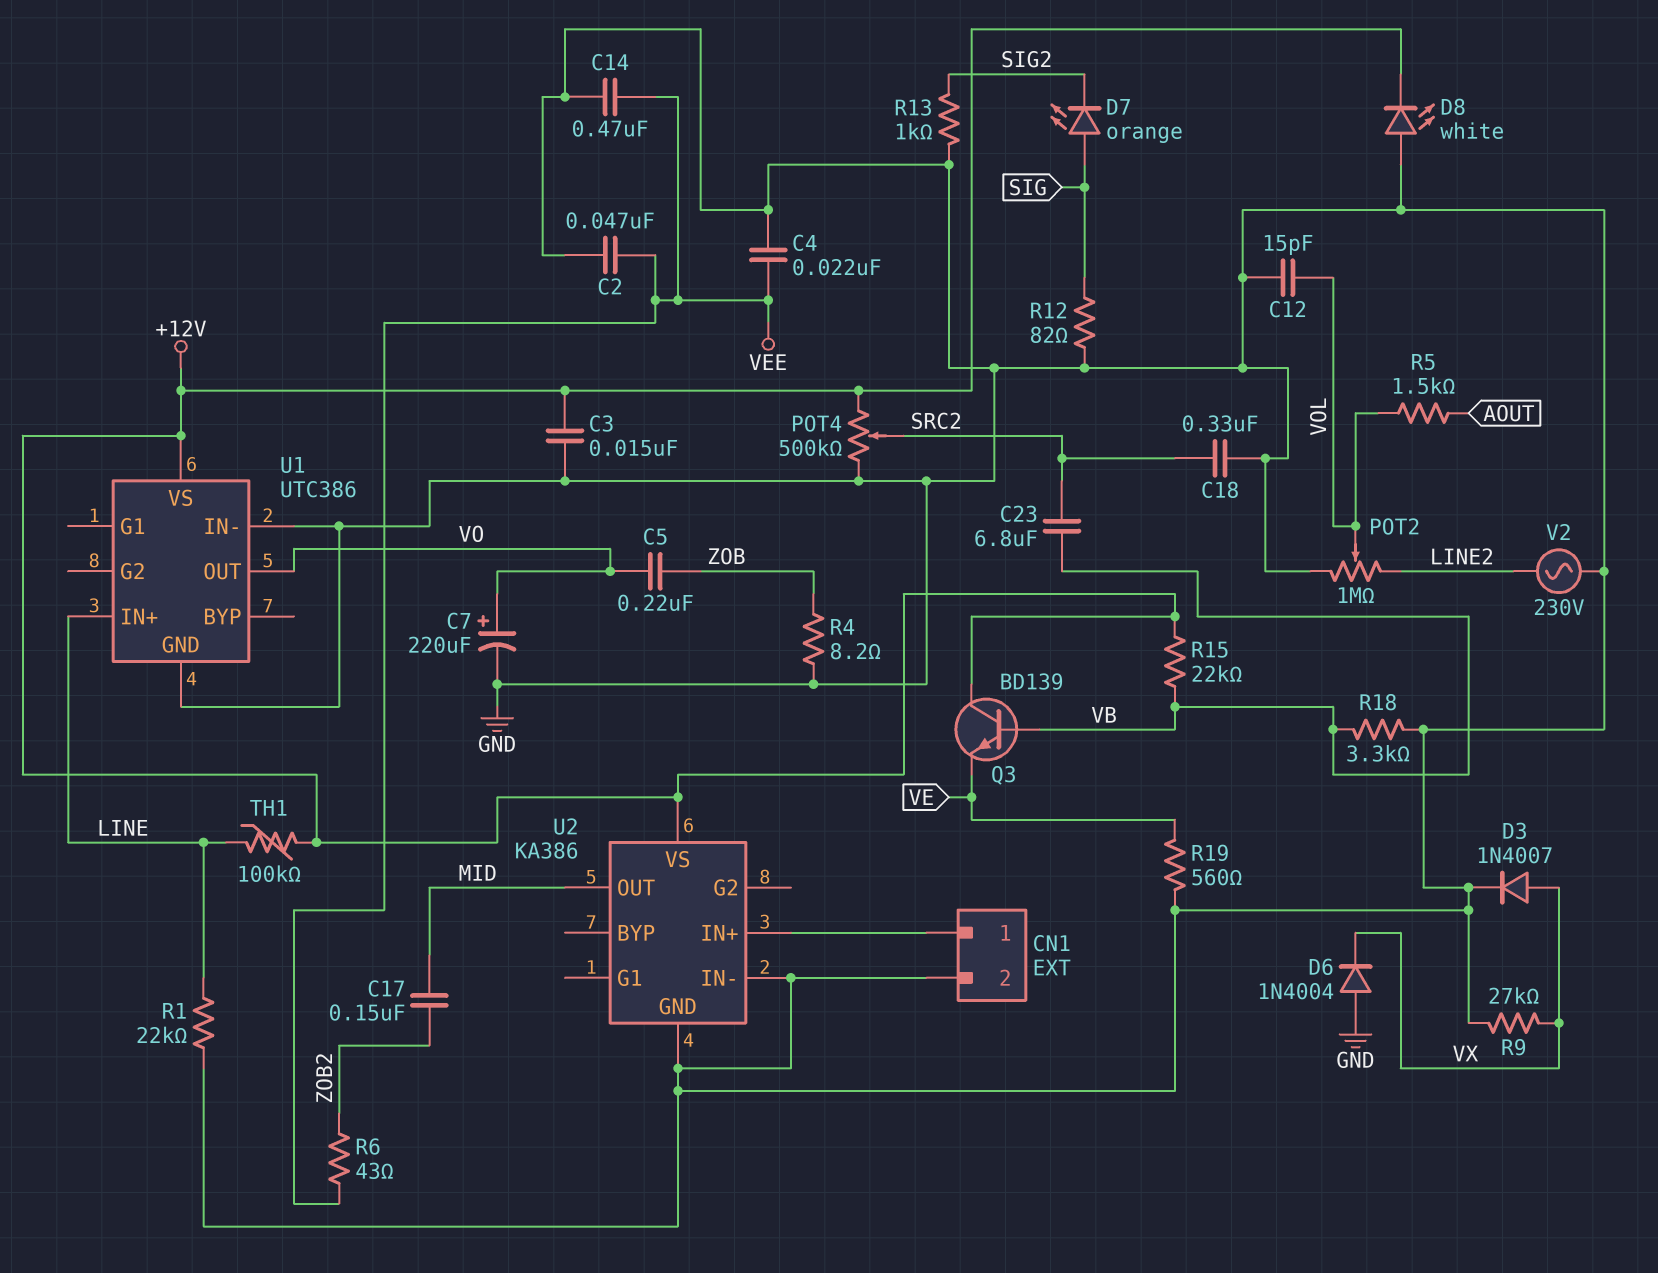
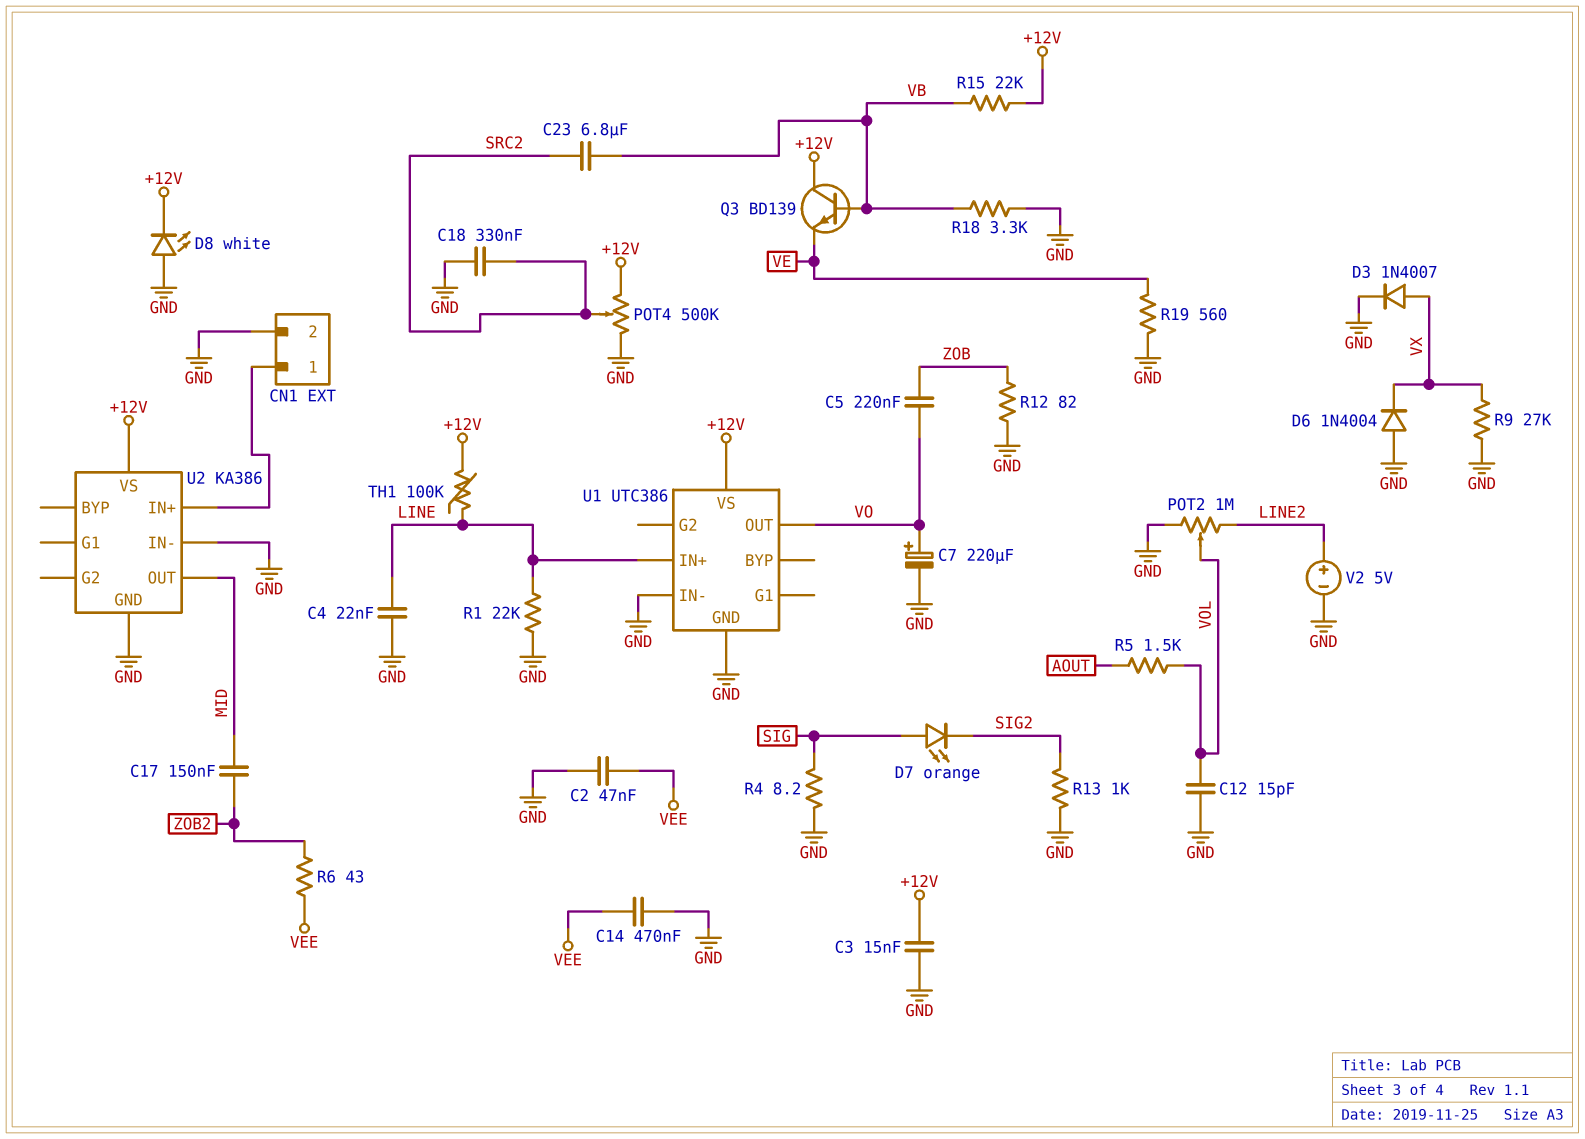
C4: 22nF (GND, VEE) -> 22nF (GND, LINE)
R4: 8.2 (GND, ZOB) -> 8.2 (GND, SIG)
R12: 82 (GND, SIG) -> 82 (GND, ZOB)
V2: AC 230V (GND, LINE2) -> 5V (plus LINE2, minus GND)

